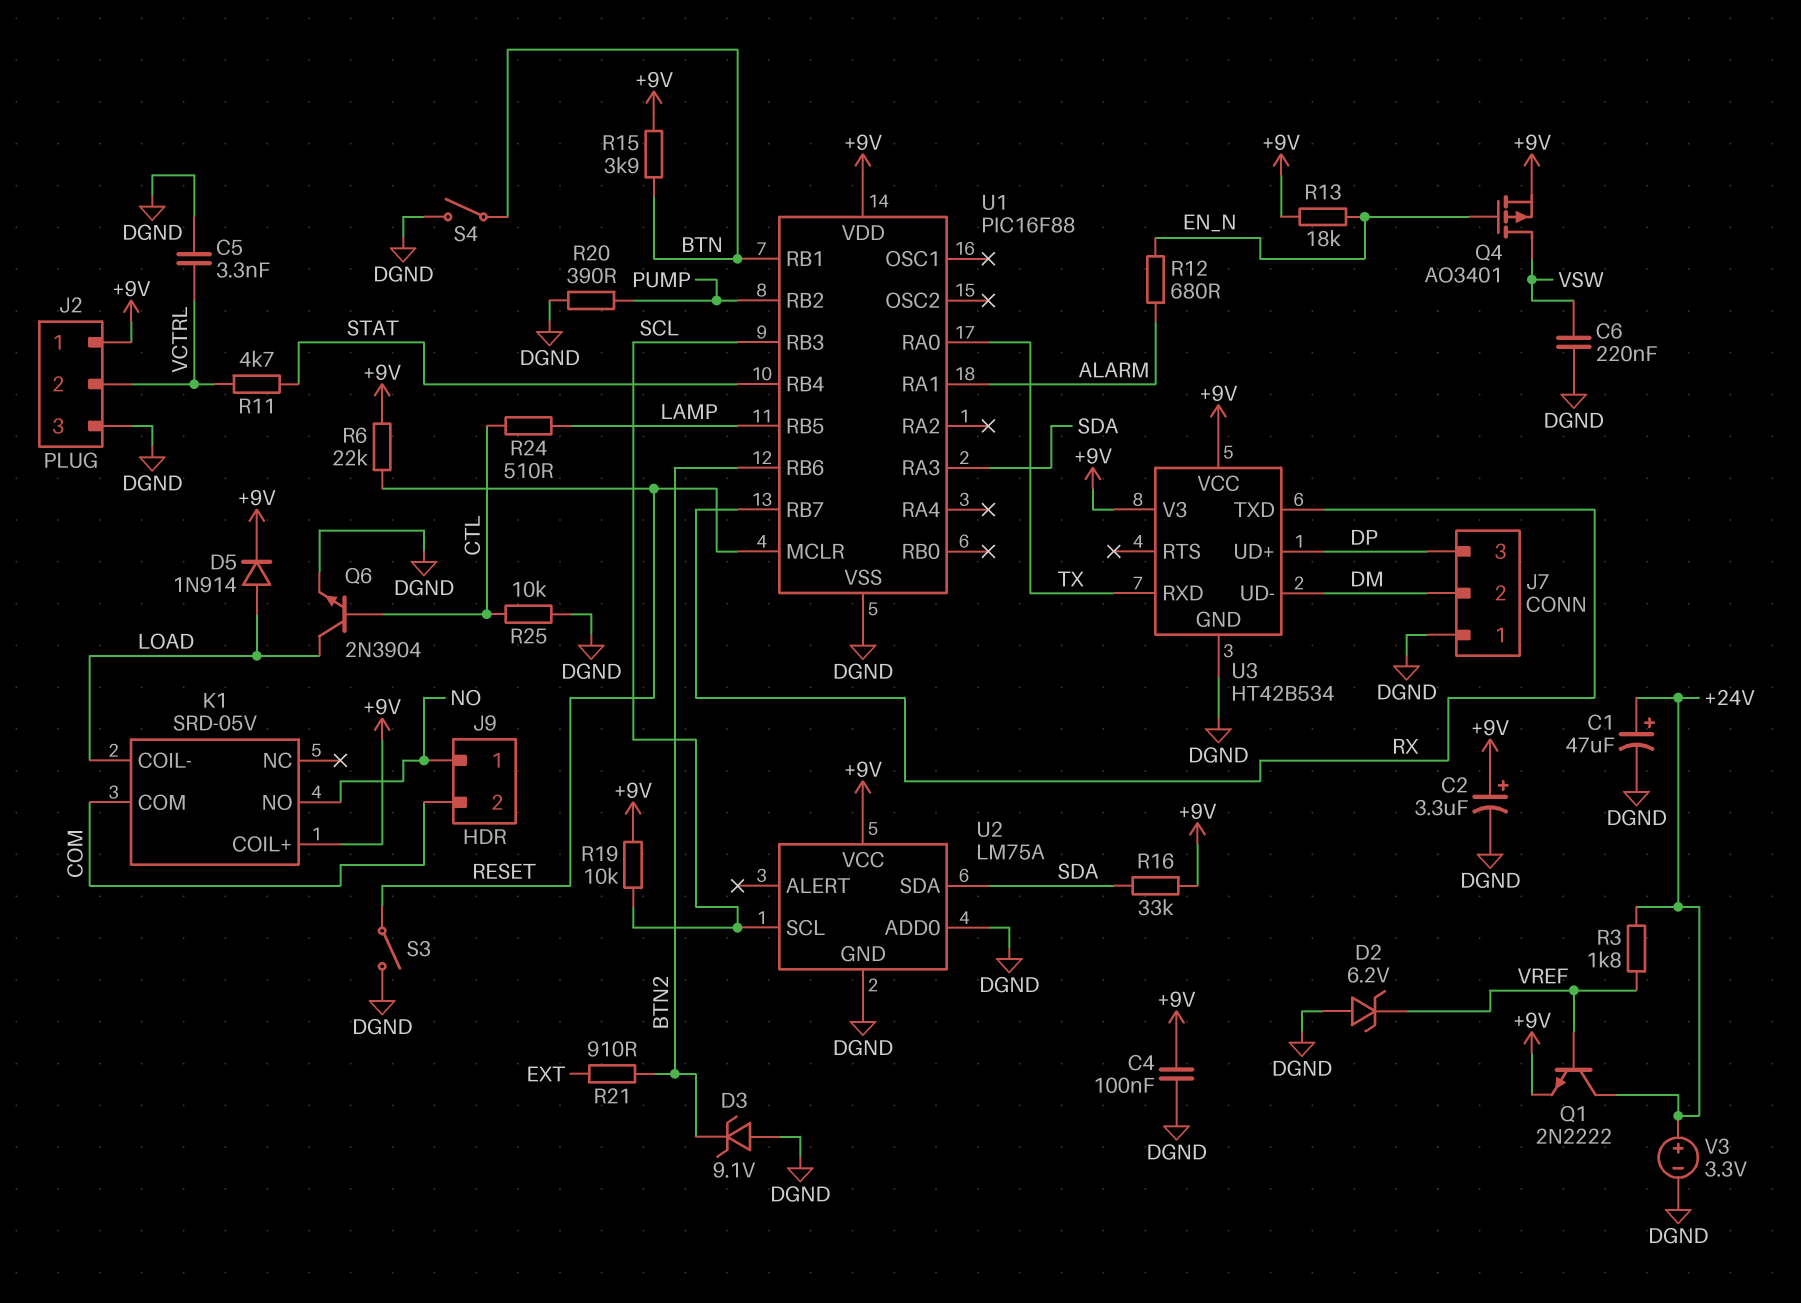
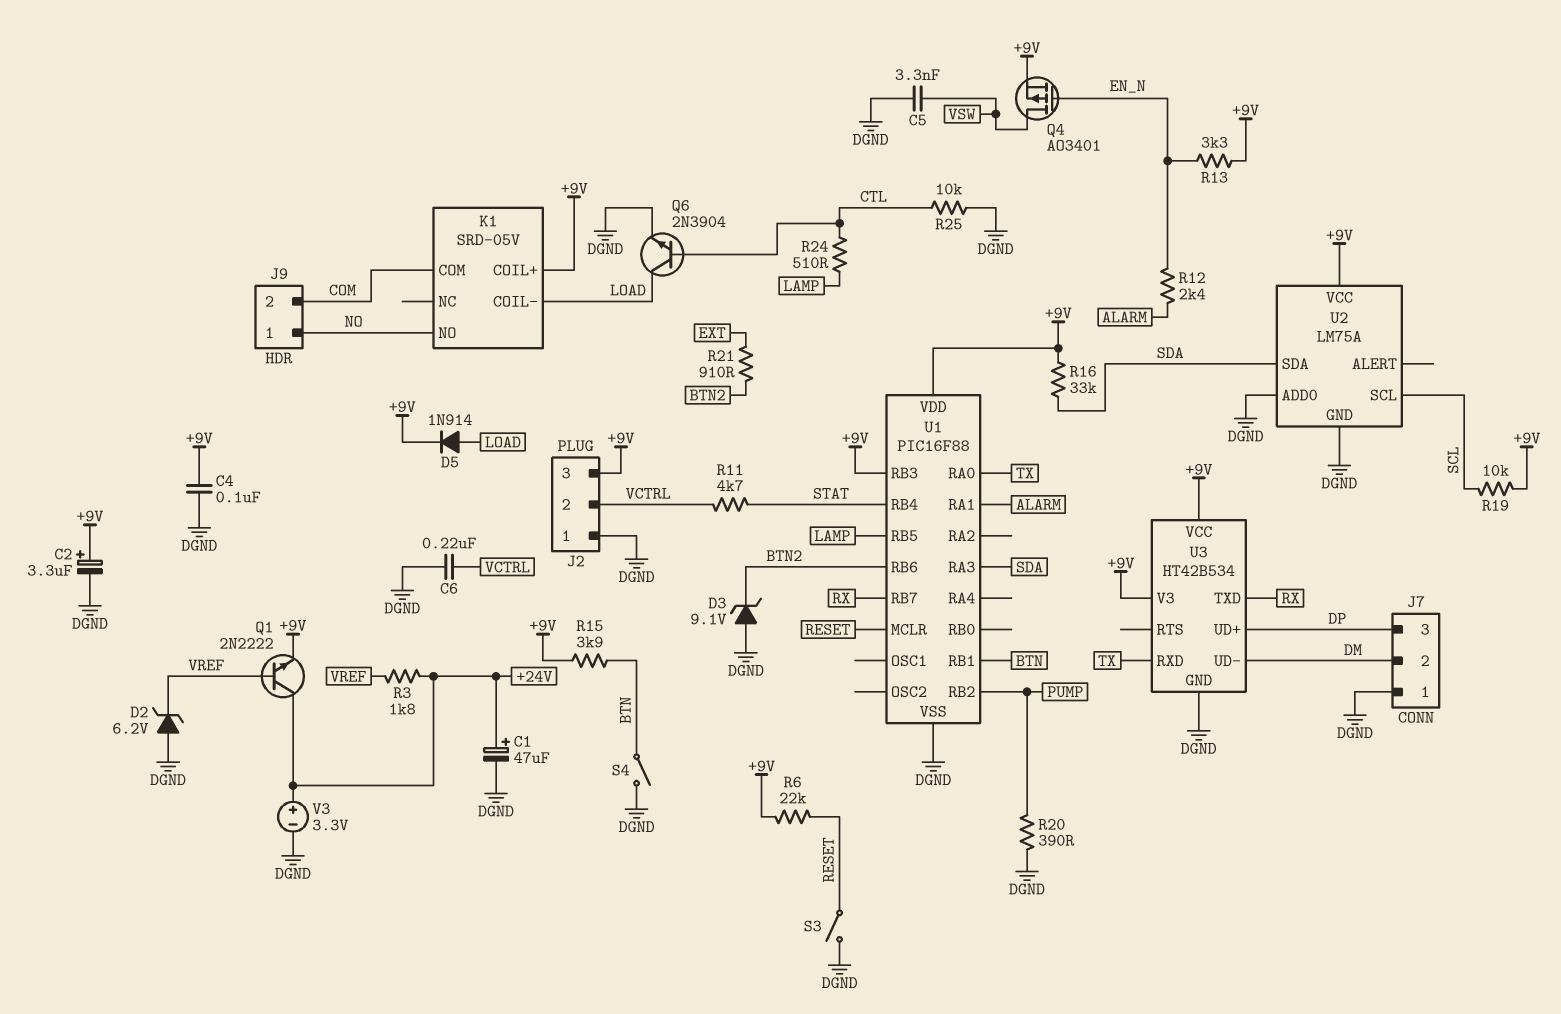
C5: 3.3nF (DGND, VCTRL) -> 3.3nF (DGND, VSW)
C6: 220nF (DGND, VSW) -> 220nF (DGND, VCTRL)
J2 pin 1: +9V -> DGND
J2 pin 3: DGND -> +9V
R12: 680 (ALARM, EN_N) -> 2.4k (ALARM, EN_N)
R13: 18k (+9V, EN_N) -> 3.3k (+9V, EN_N)
U1 pin RB3: SCL -> +9V

